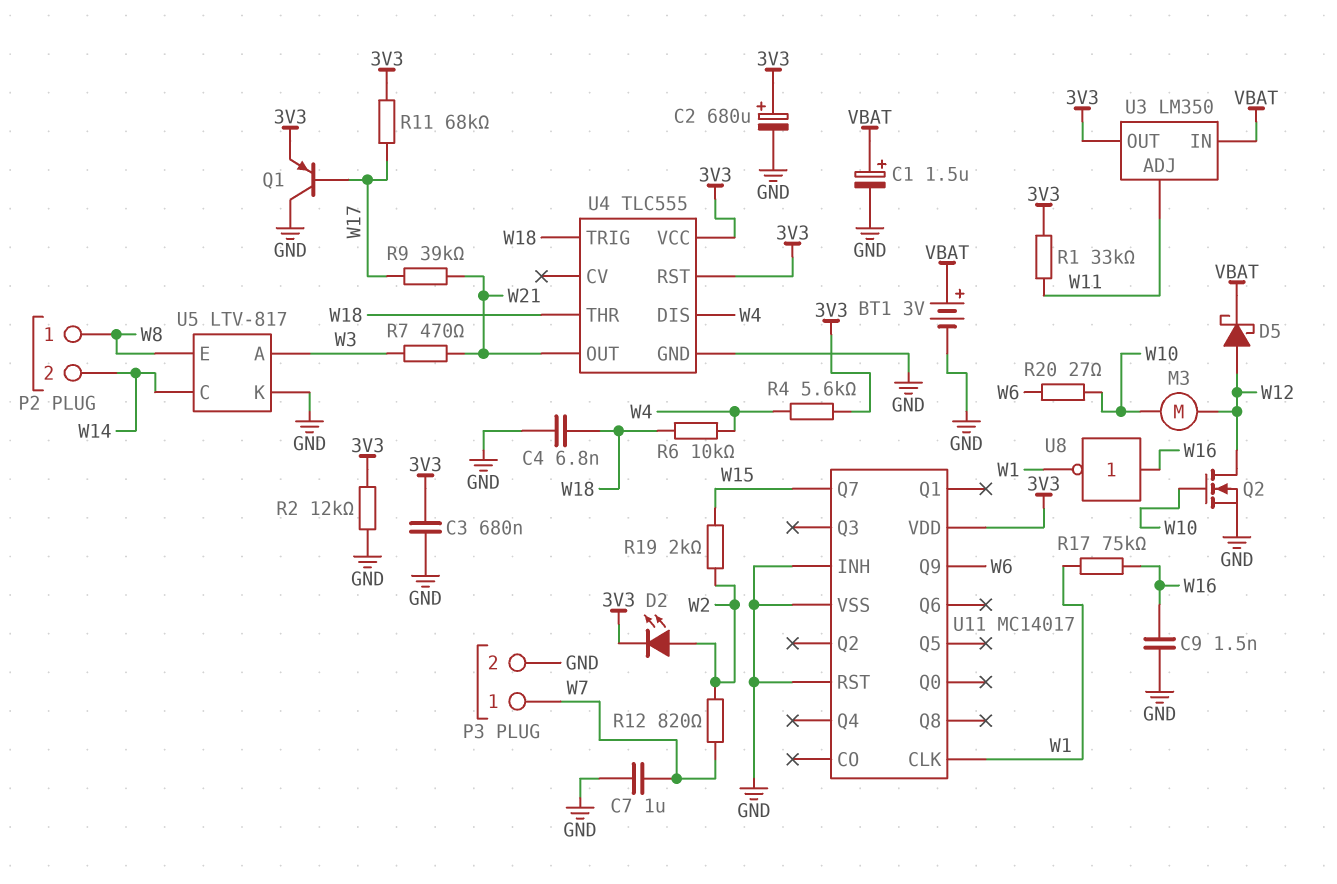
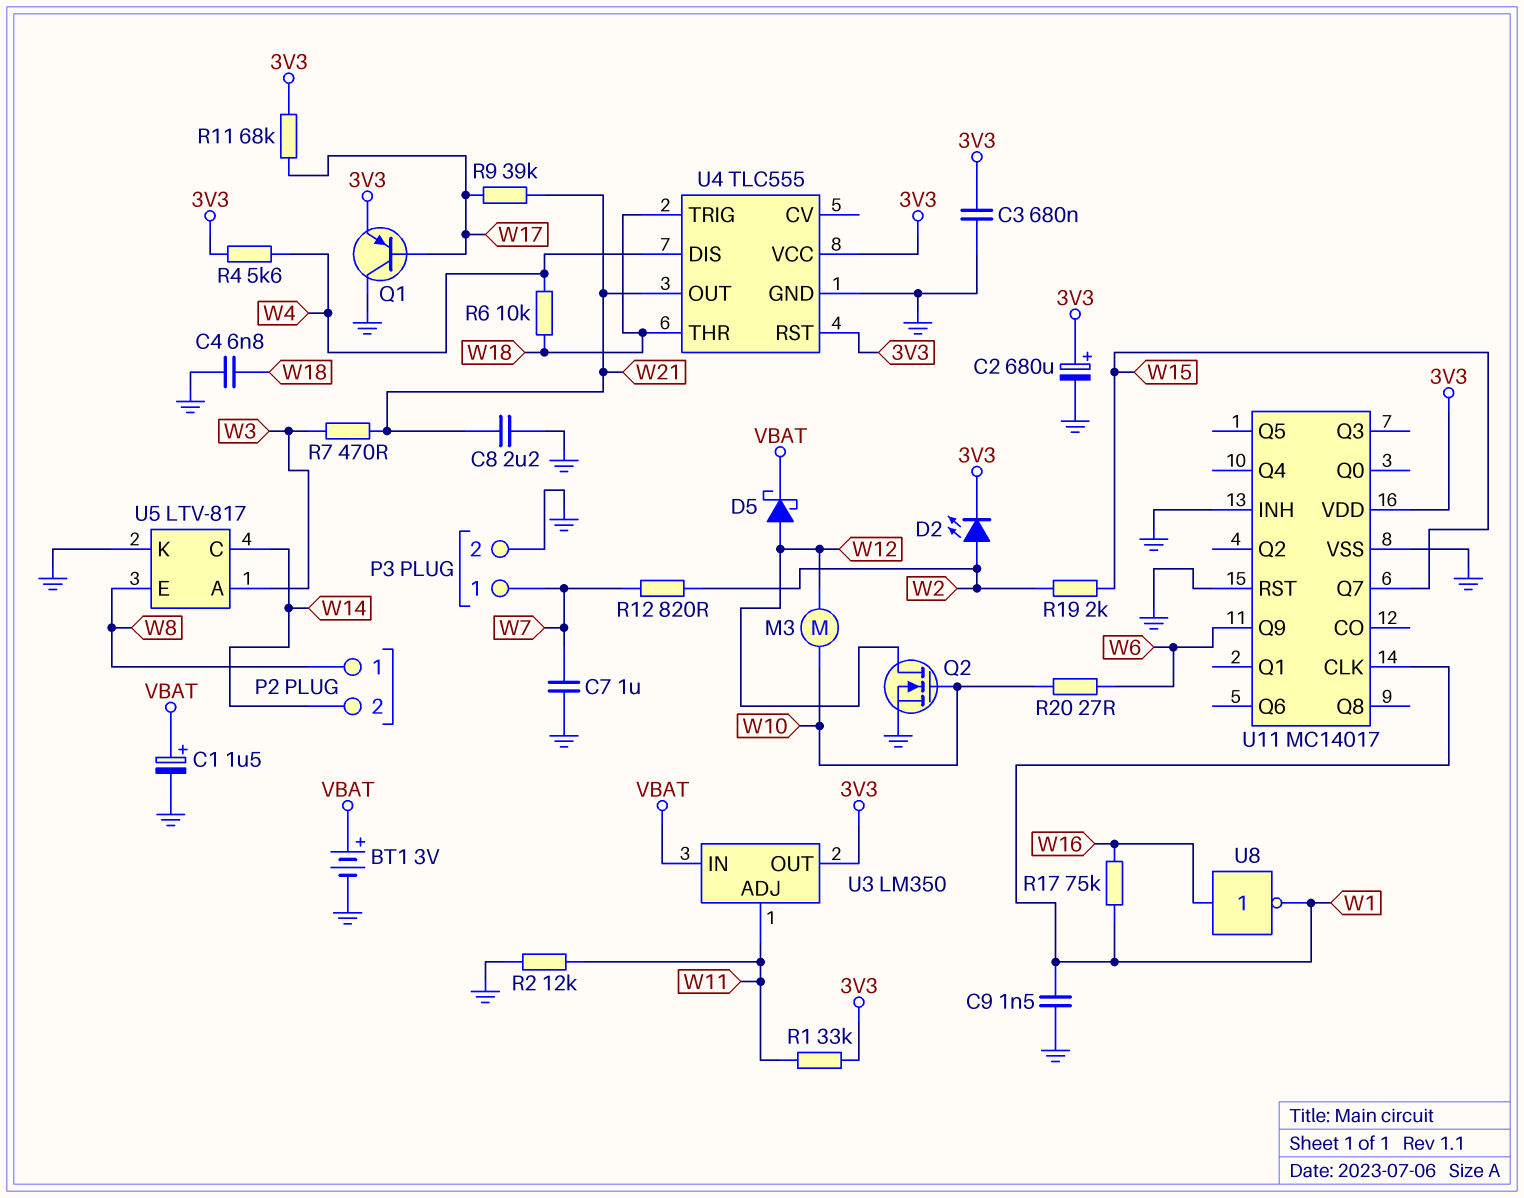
C8: none -> 2.2uF (GND, W21)
C9: 1.5nF (GND, W16) -> 1.5nF (GND, W1)
R2: 12k (3V3, GND) -> 12k (GND, W11)

